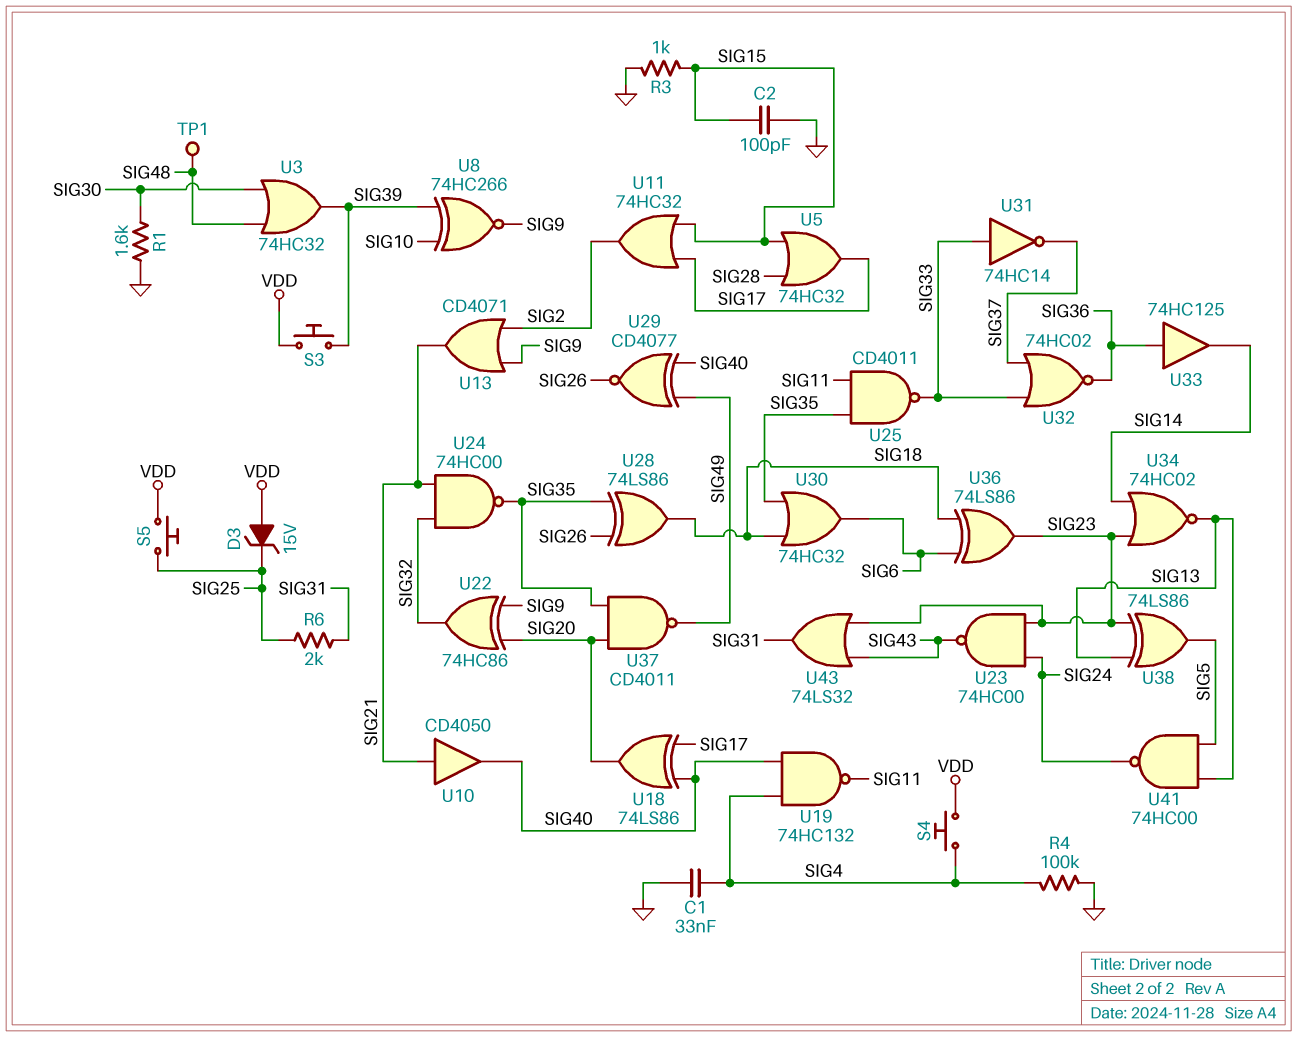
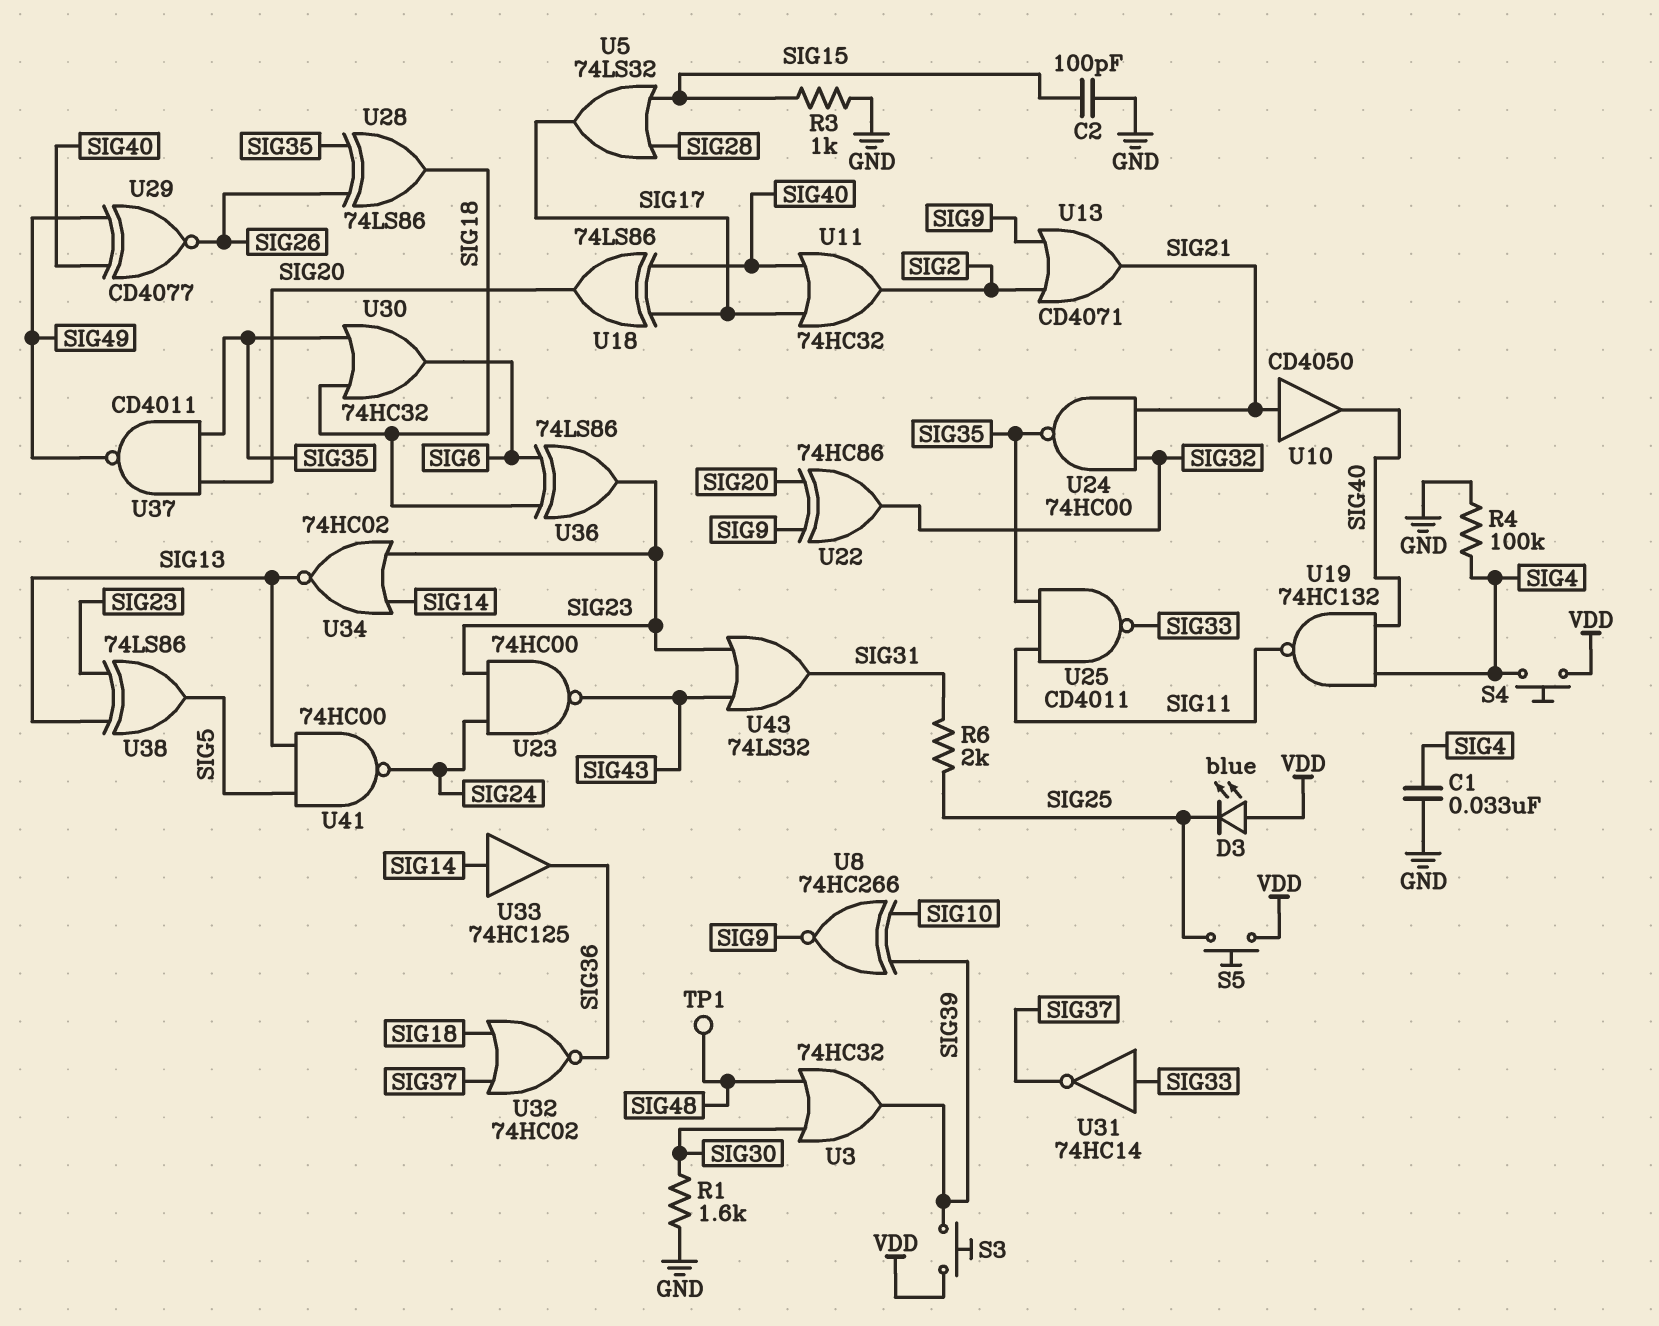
D3: zener 15V (A VDD, K SIG25) -> LED blue (A VDD, K SIG25)
U5: OR 74HC32 (in SIG15, in SIG28, out SIG17) -> OR 74LS32 (in SIG15, in SIG28, out SIG17)
U11: OR 74HC32 (in SIG15, in SIG17, out SIG2) -> OR 74HC32 (in SIG17, in SIG40, out SIG2)
U32: NOR 74HC02 (in SIG33, in SIG37, out SIG36) -> NOR 74HC02 (in SIG18, in SIG37, out SIG36)
U33: buffer 74HC125 (in SIG36, out SIG14) -> buffer 74HC125 (in SIG14, out SIG36)

